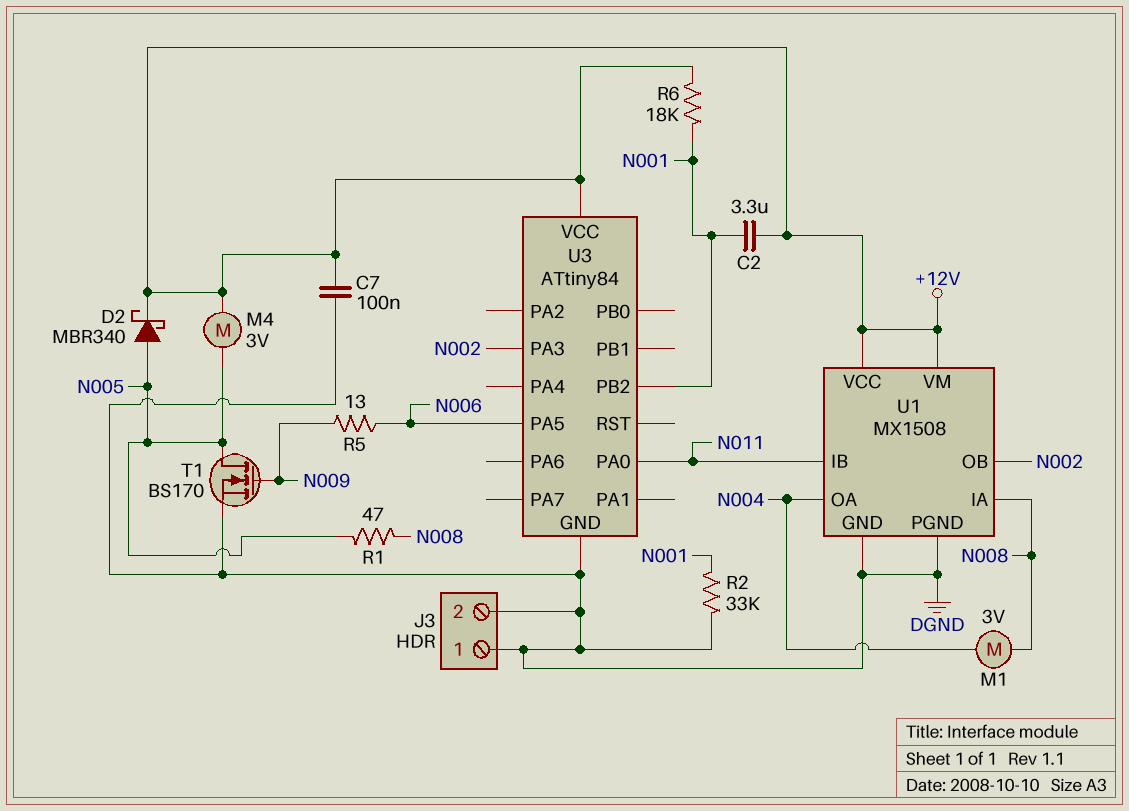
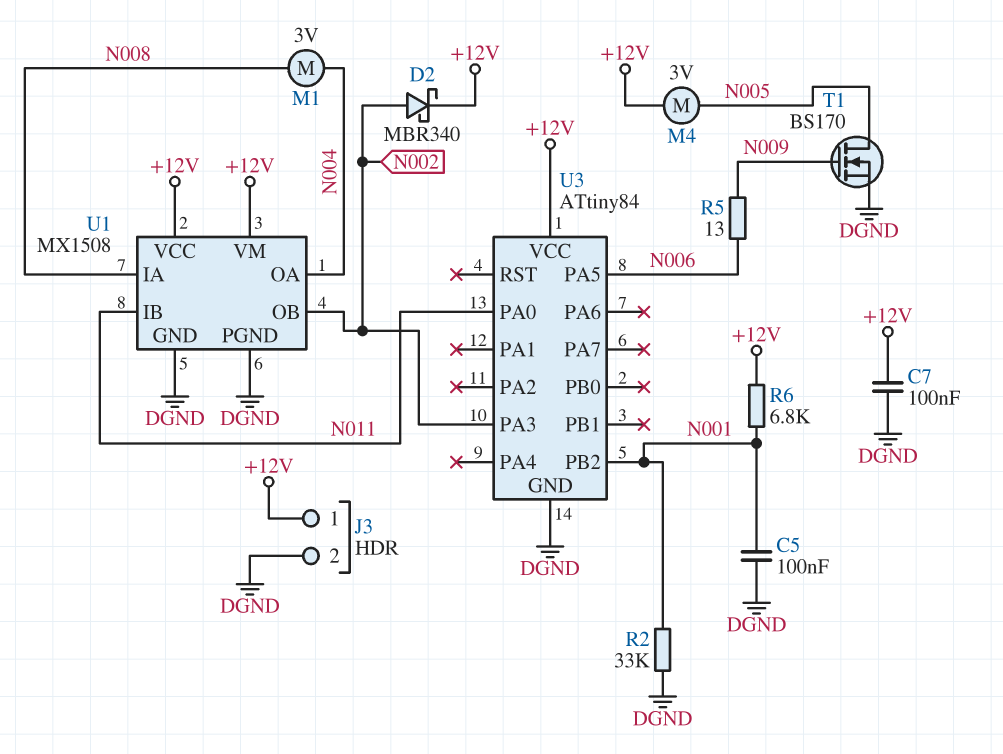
C2: 3.3uF (+12V, N001) -> none
C5: none -> 100nF (DGND, N001)
D2: schottky MBR340 (A N005, K +12V) -> schottky MBR340 (A N002, K +12V)
J3 pin 1: DGND -> +12V
R1: 47 (N005, N008) -> none
R6: 18k (+12V, N001) -> 6.8k (+12V, N001)

